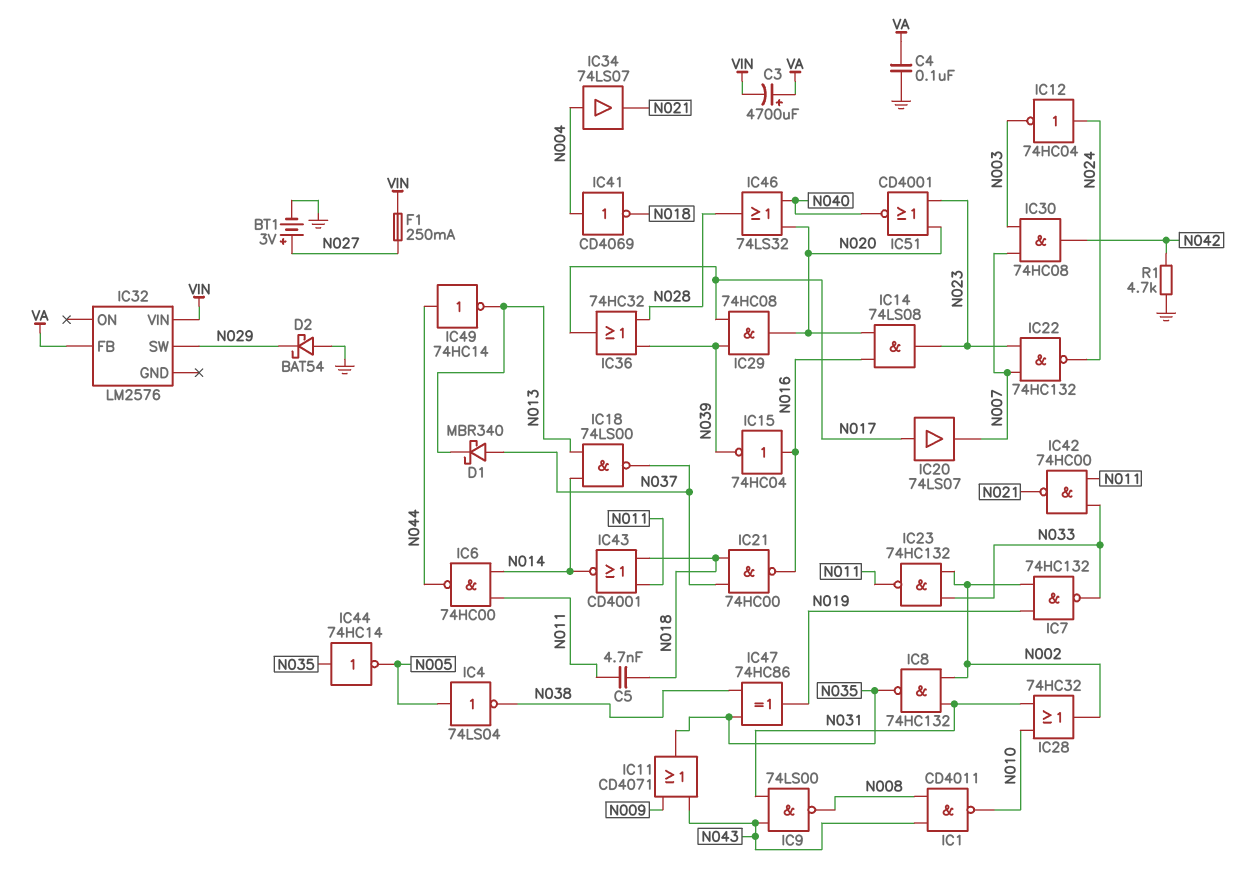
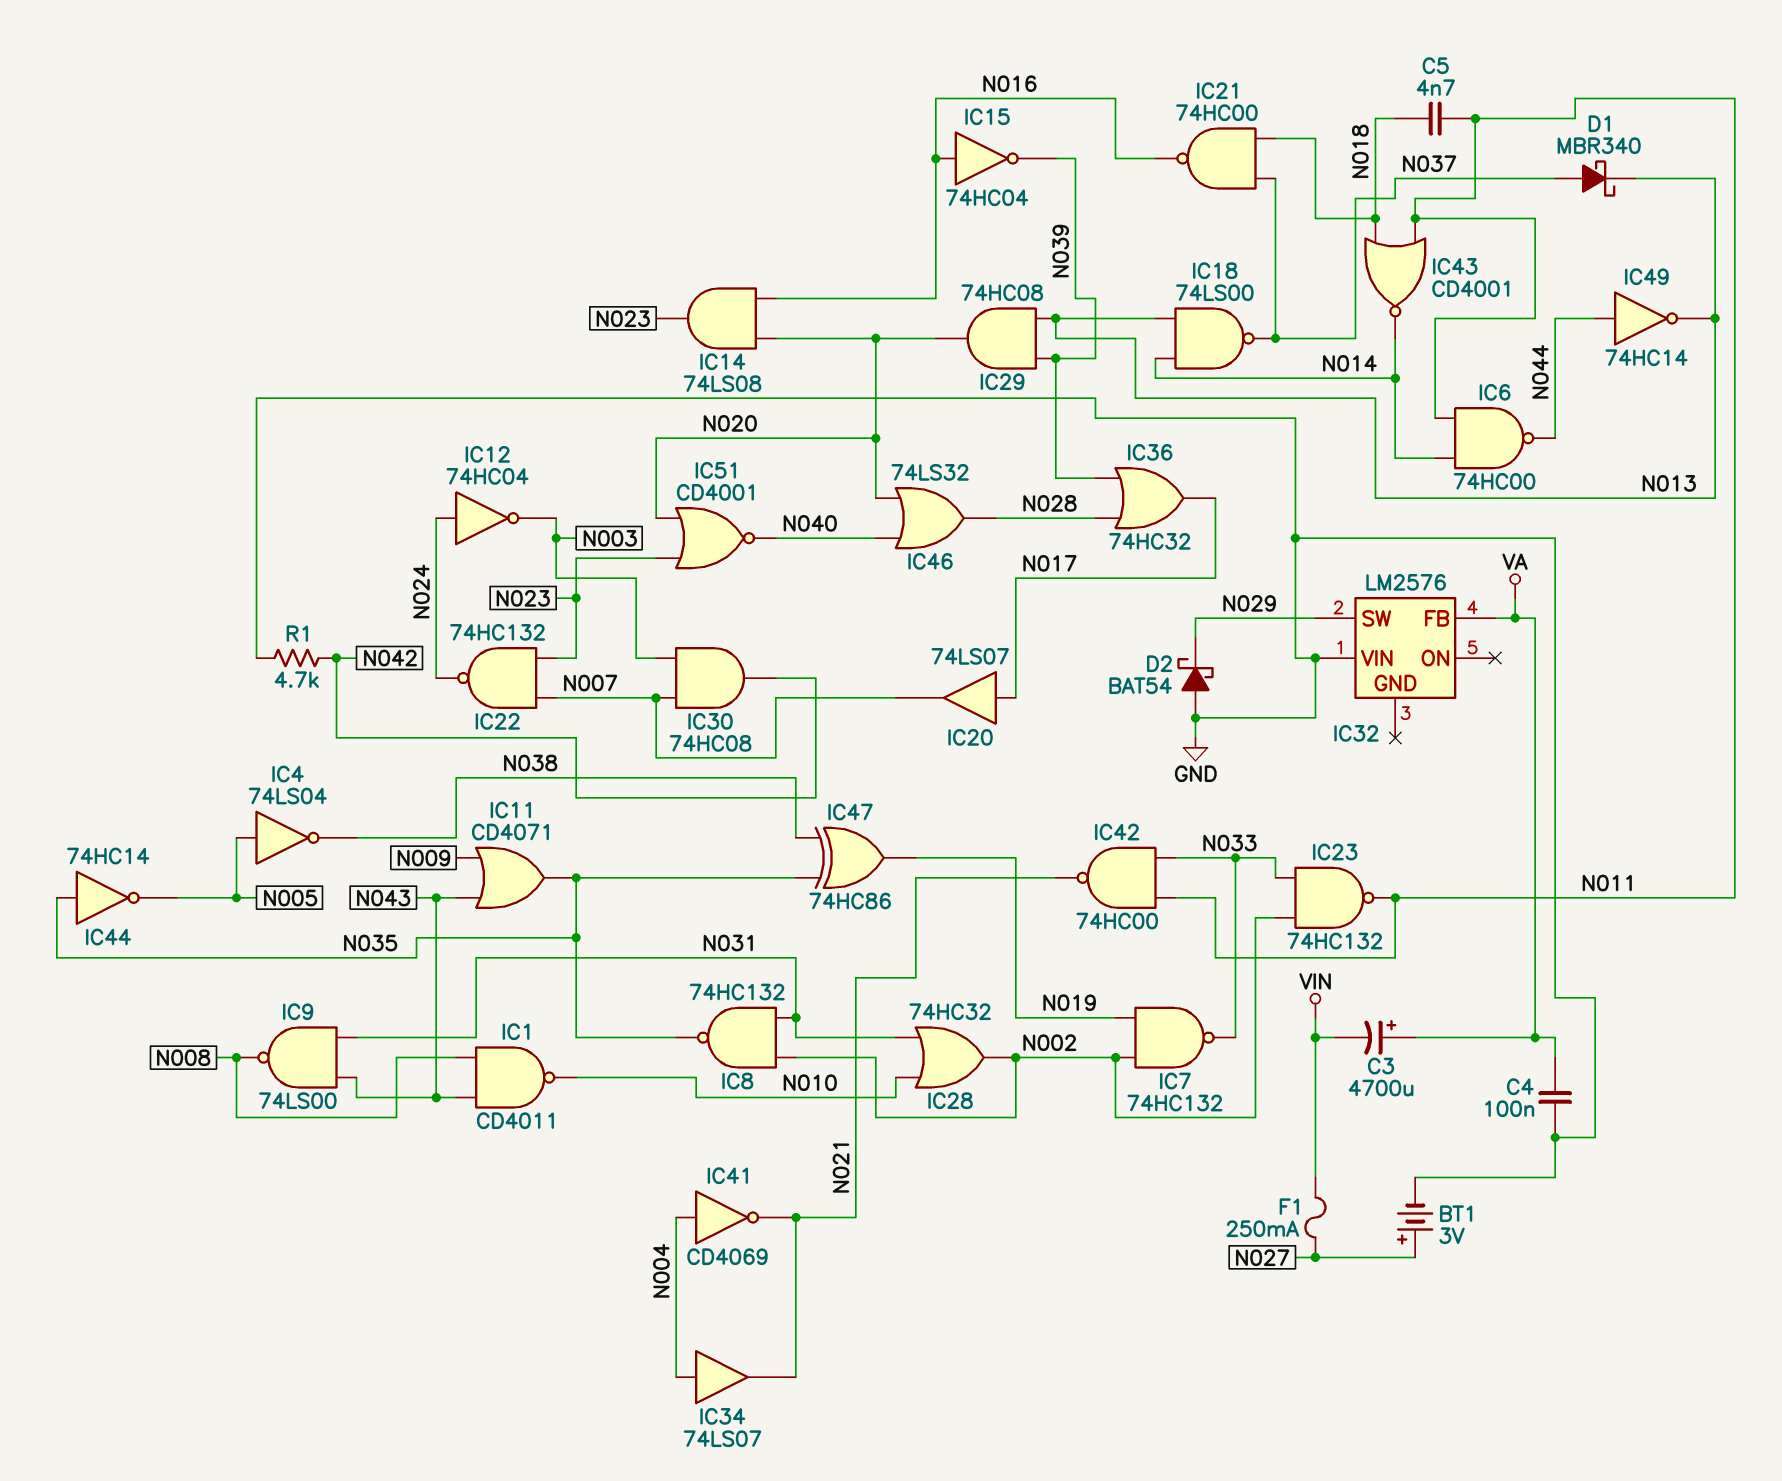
IC29: AND 74HC08 (in N017, in N039, out N020) -> AND 74HC08 (in N013, in N039, out N020)
IC32 pin VIN: VIN -> GND
IC41: NOT CD4069 (in N004, out N018) -> NOT CD4069 (in N004, out N021)

